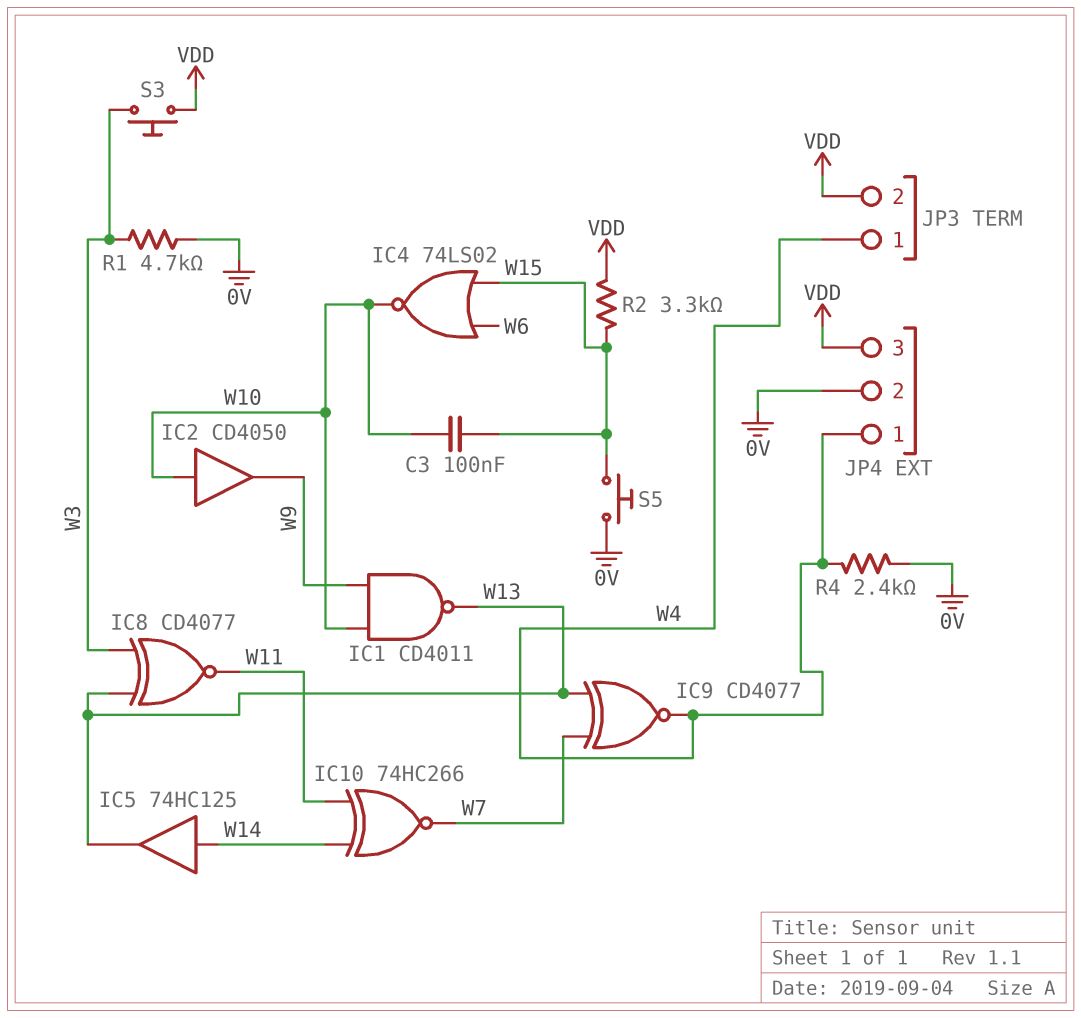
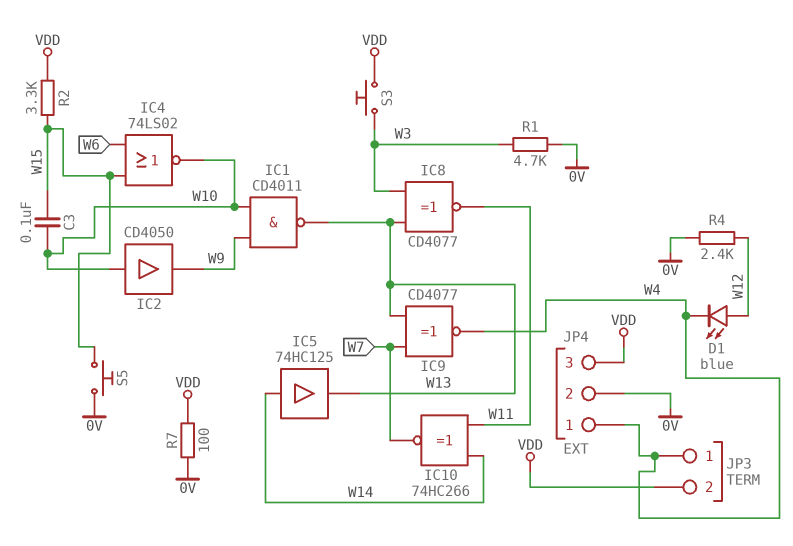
D1: none -> LED blue (A W12, K W4)
R4: 2.4k (0V, W4) -> 2.4k (0V, W12)
R7: none -> 100 (0V, VDD)

